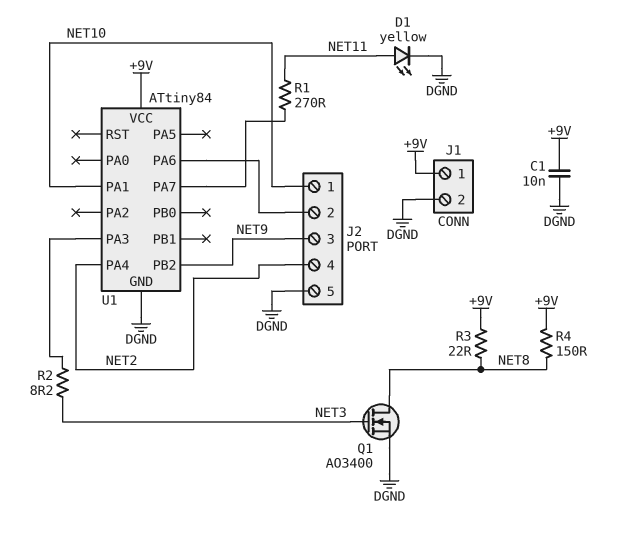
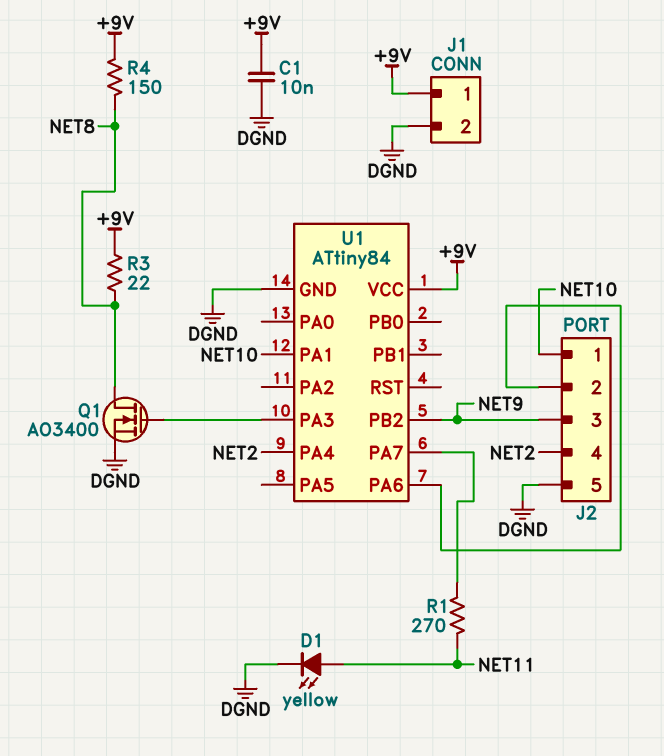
Q1: NMOS AO3400 (G NET3, D NET8, S DGND) -> NMOS AO3400 (G U1/PA3, D NET8, S DGND)
R2: 8.2 (NET3, U1/PA3) -> none

